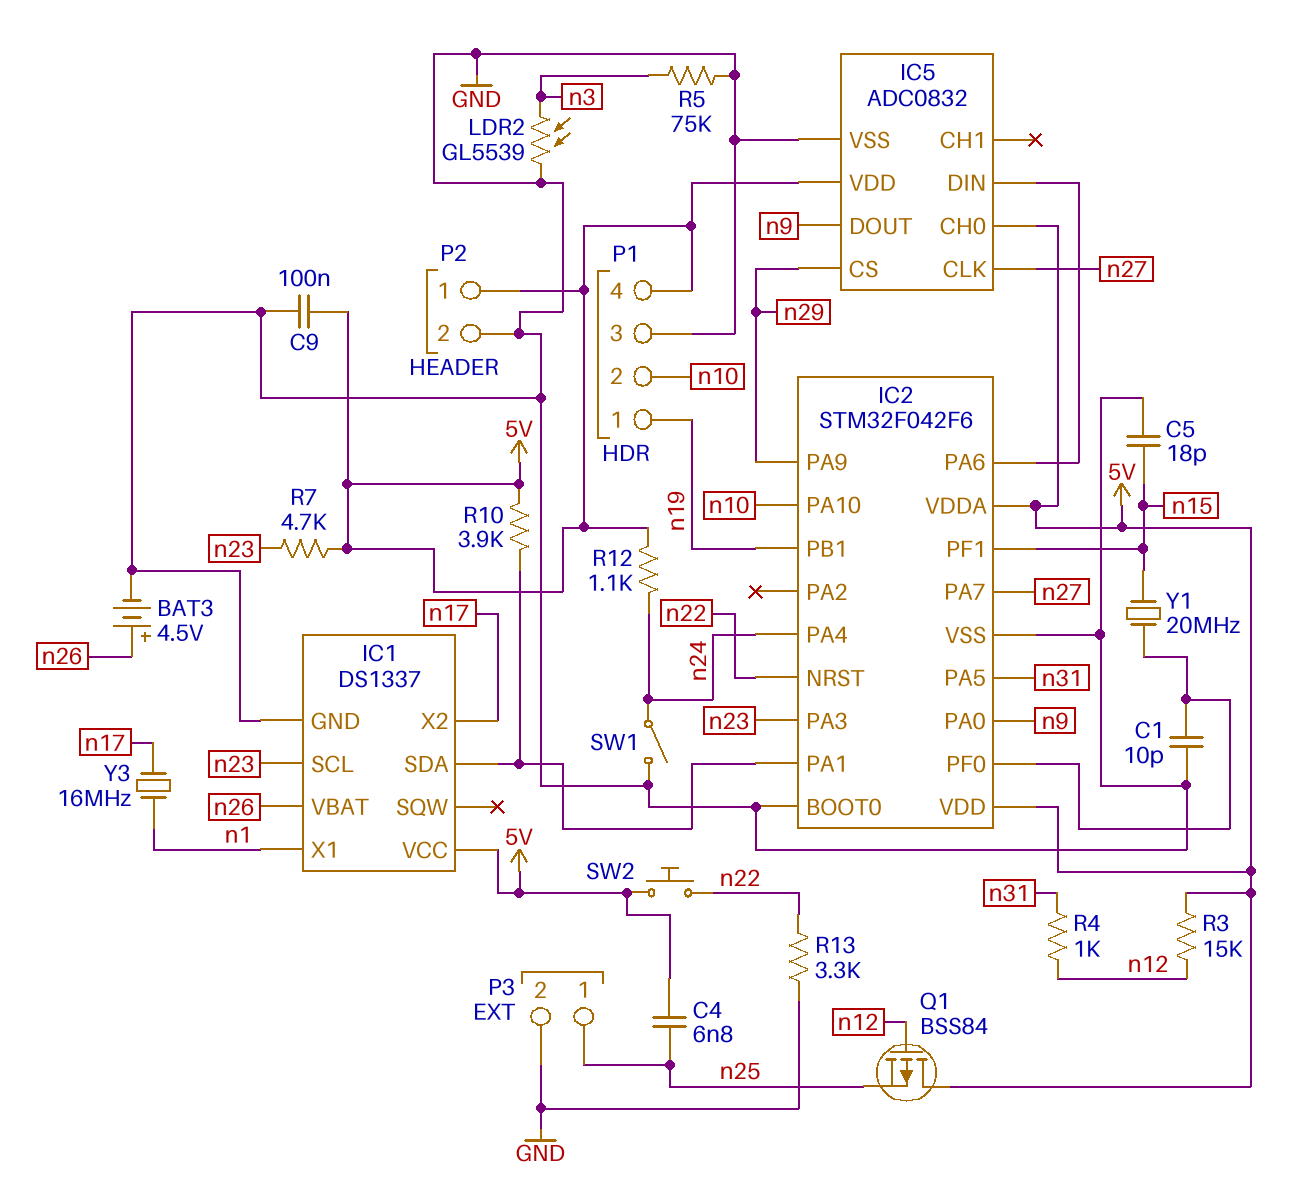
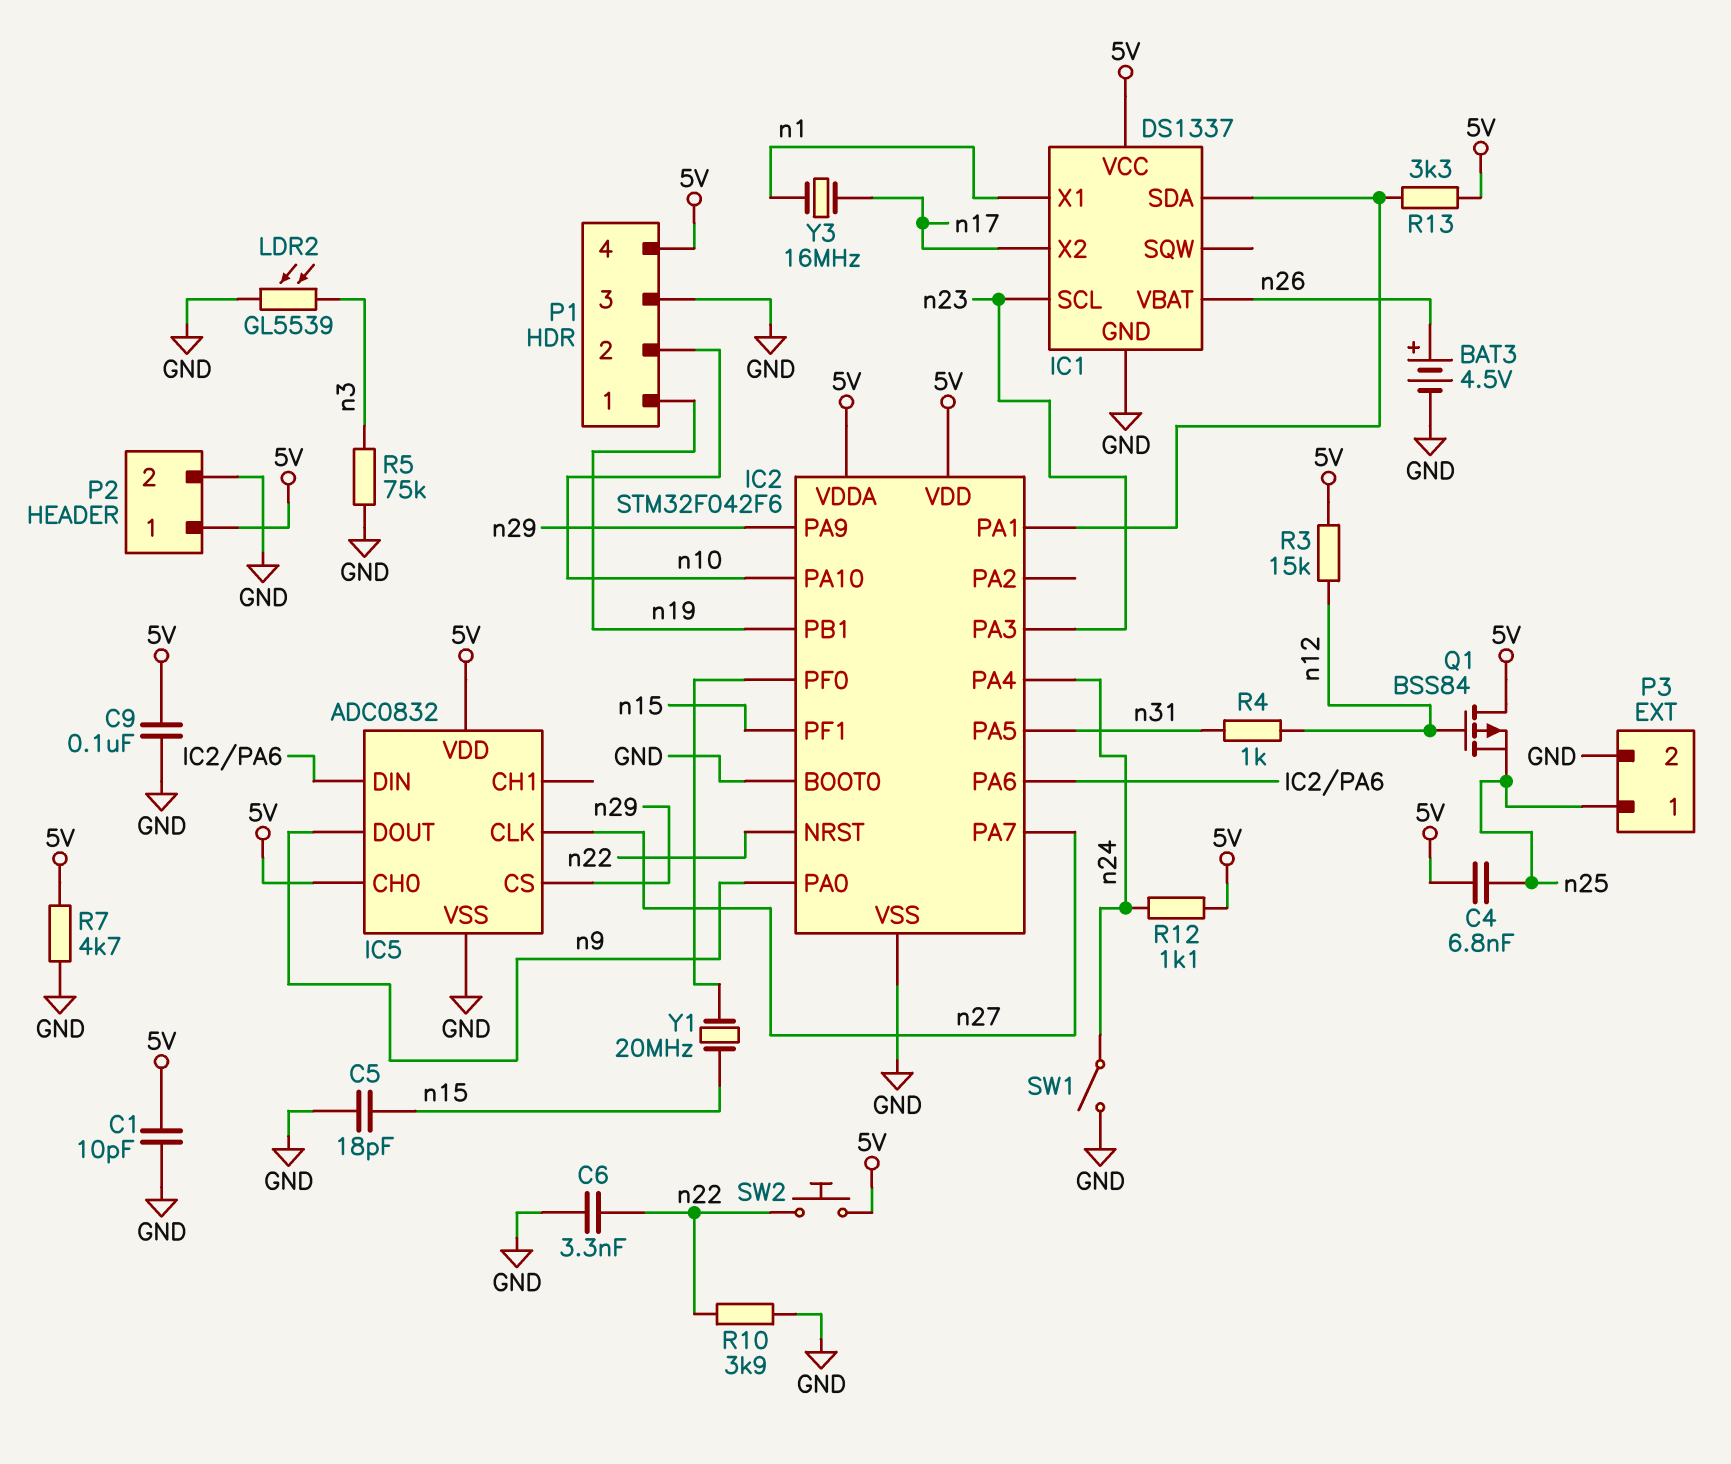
C1: 10pF (GND, IC2/PF0) -> 10pF (5V, GND)
C6: none -> 3.3nF (GND, n22)
R7: 4.7k (5V, n23) -> 4.7k (5V, GND)
R10: 3.9k (5V, IC1/SDA) -> 3.9k (GND, n22)
R13: 3.3k (GND, n22) -> 3.3k (5V, IC1/SDA)

